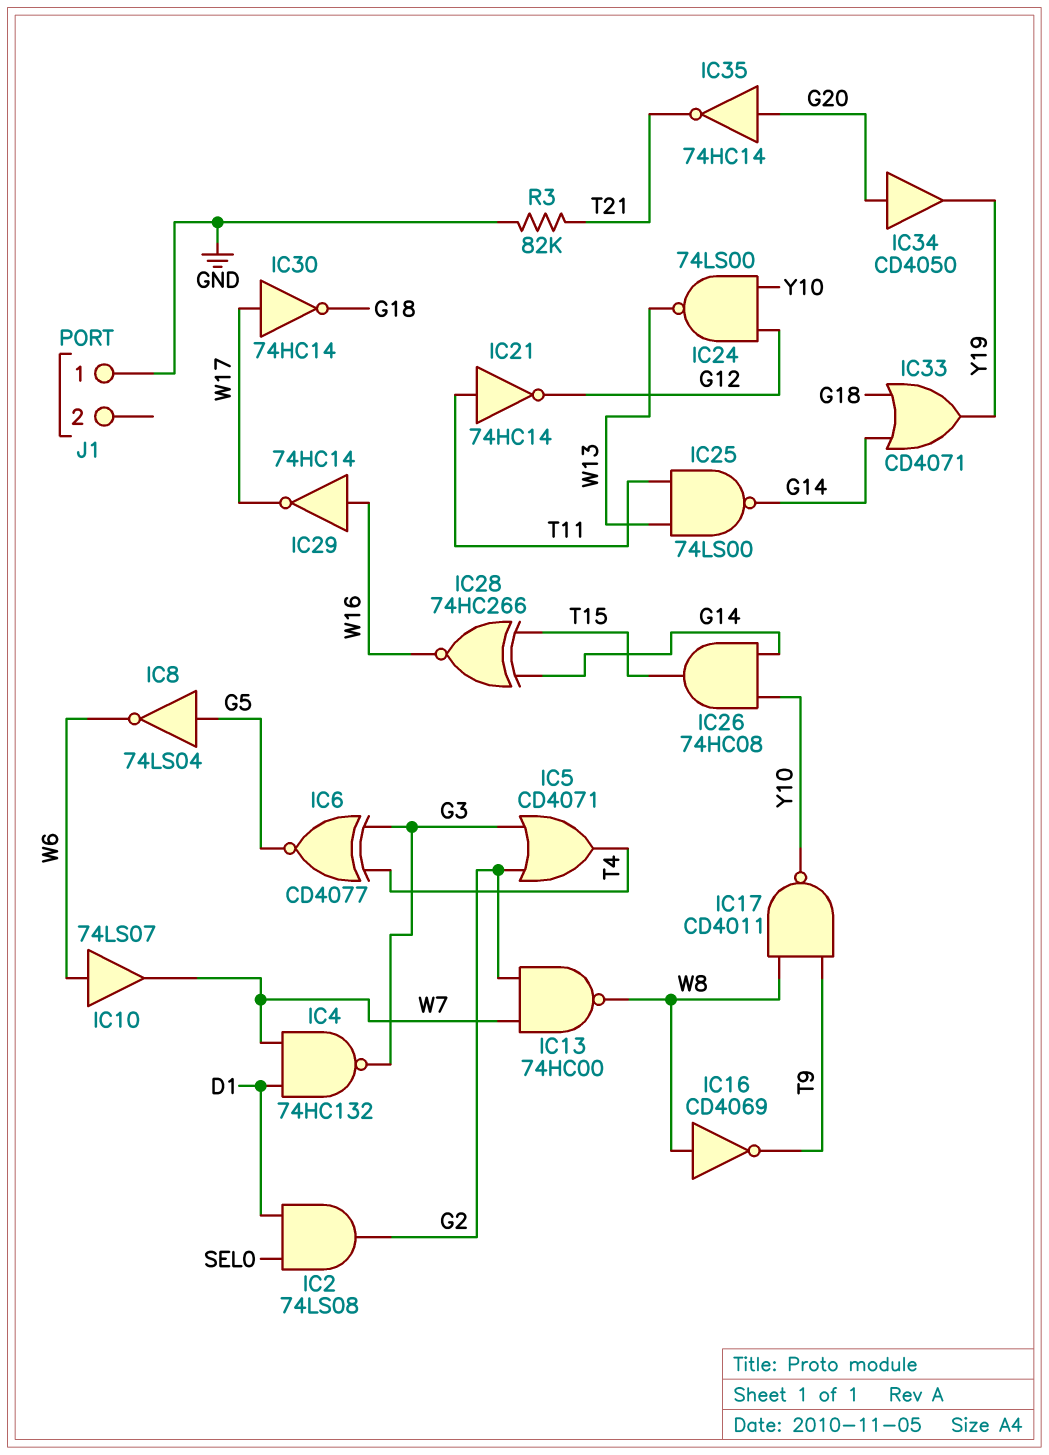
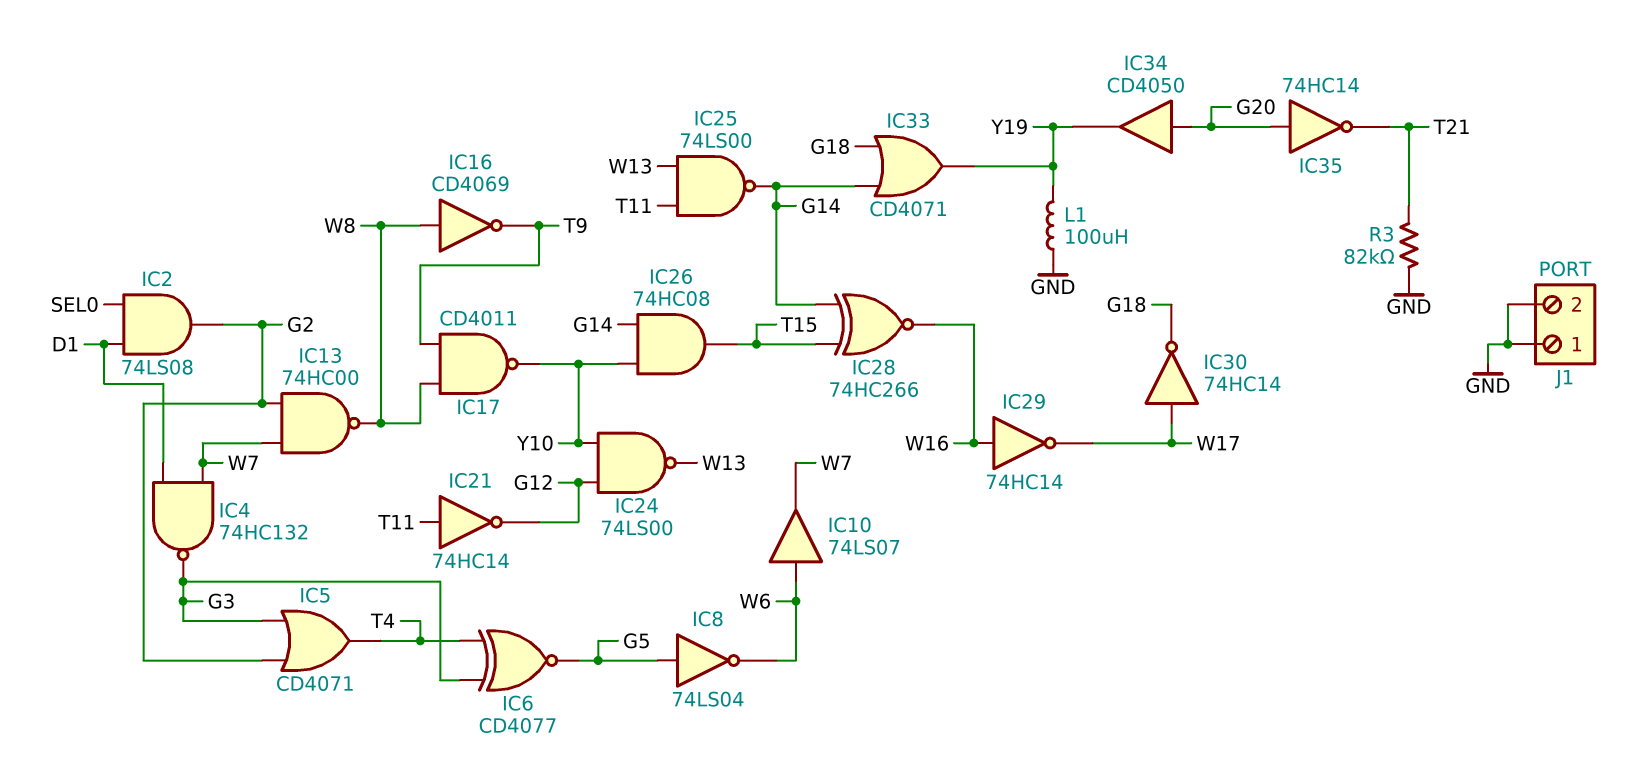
J1 pin 2: none -> GND
L1: none -> 100uH (GND, Y19)

